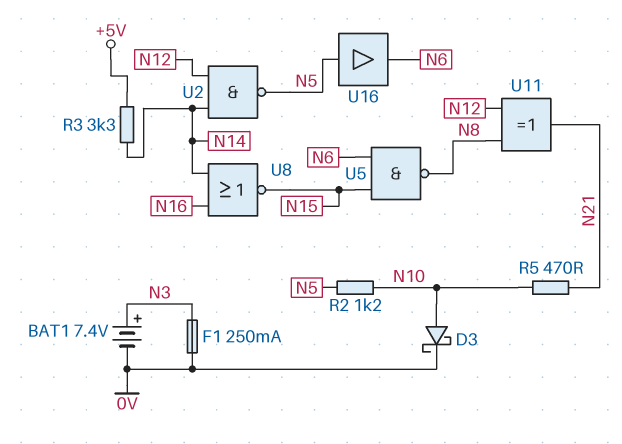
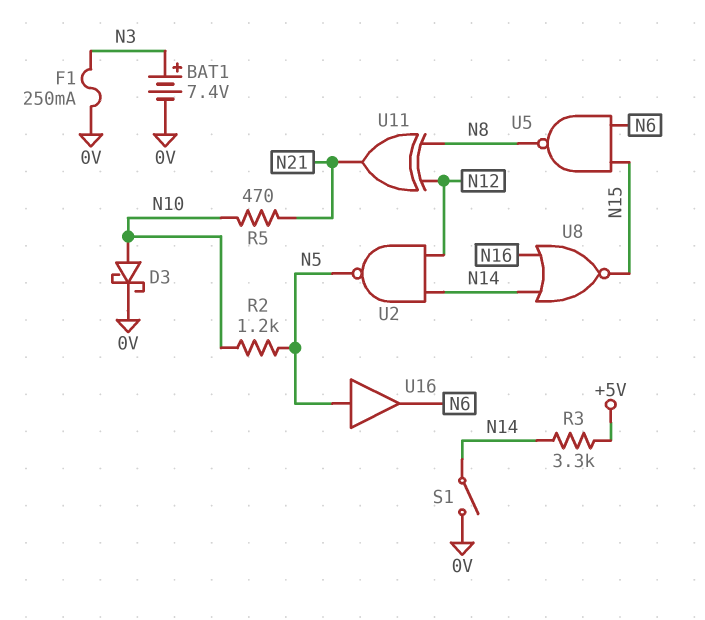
S1: none -> switch (0V, N14)

